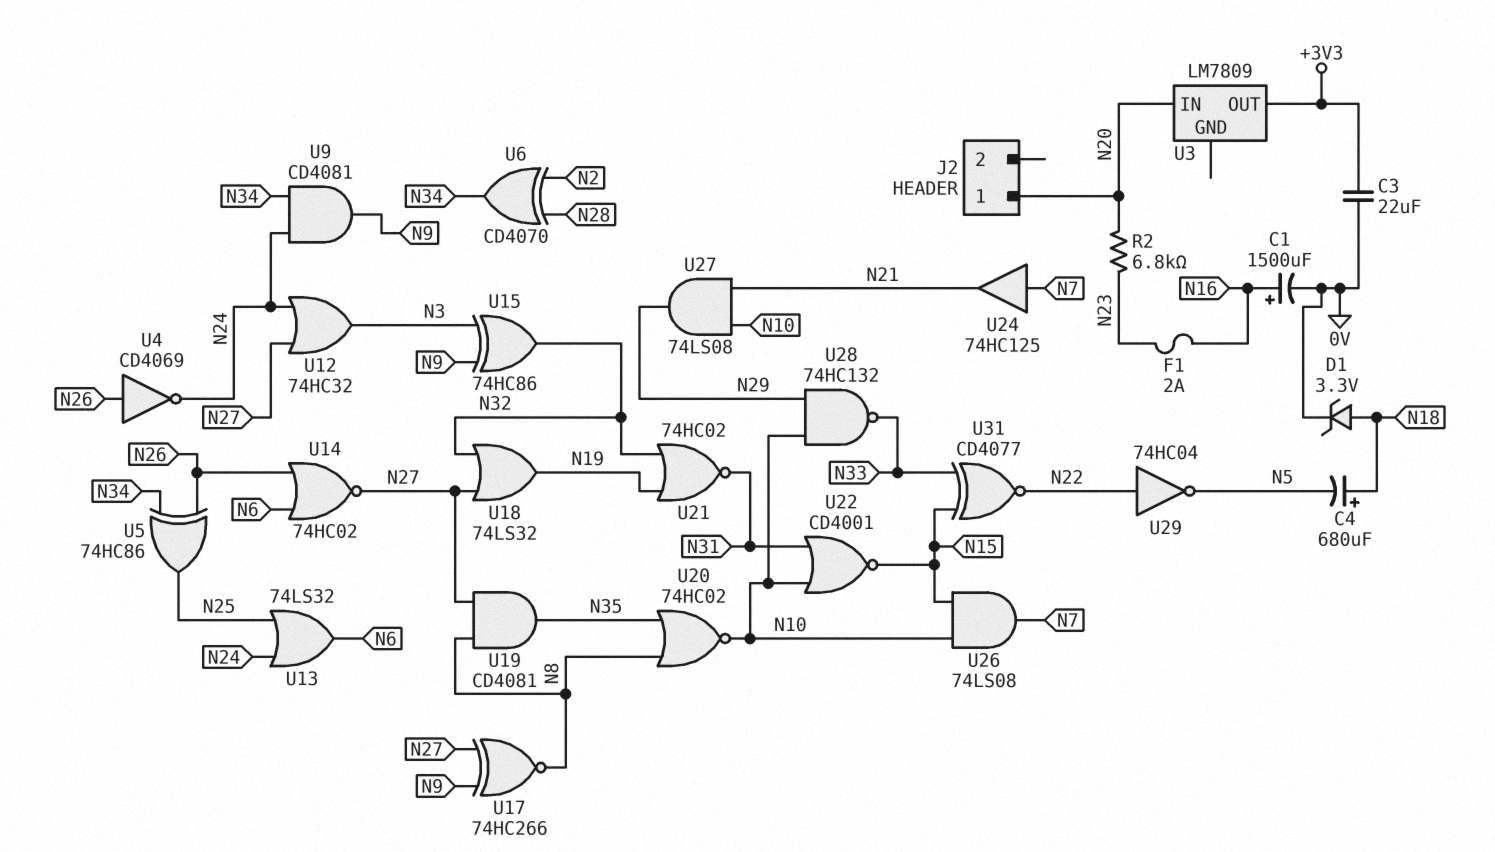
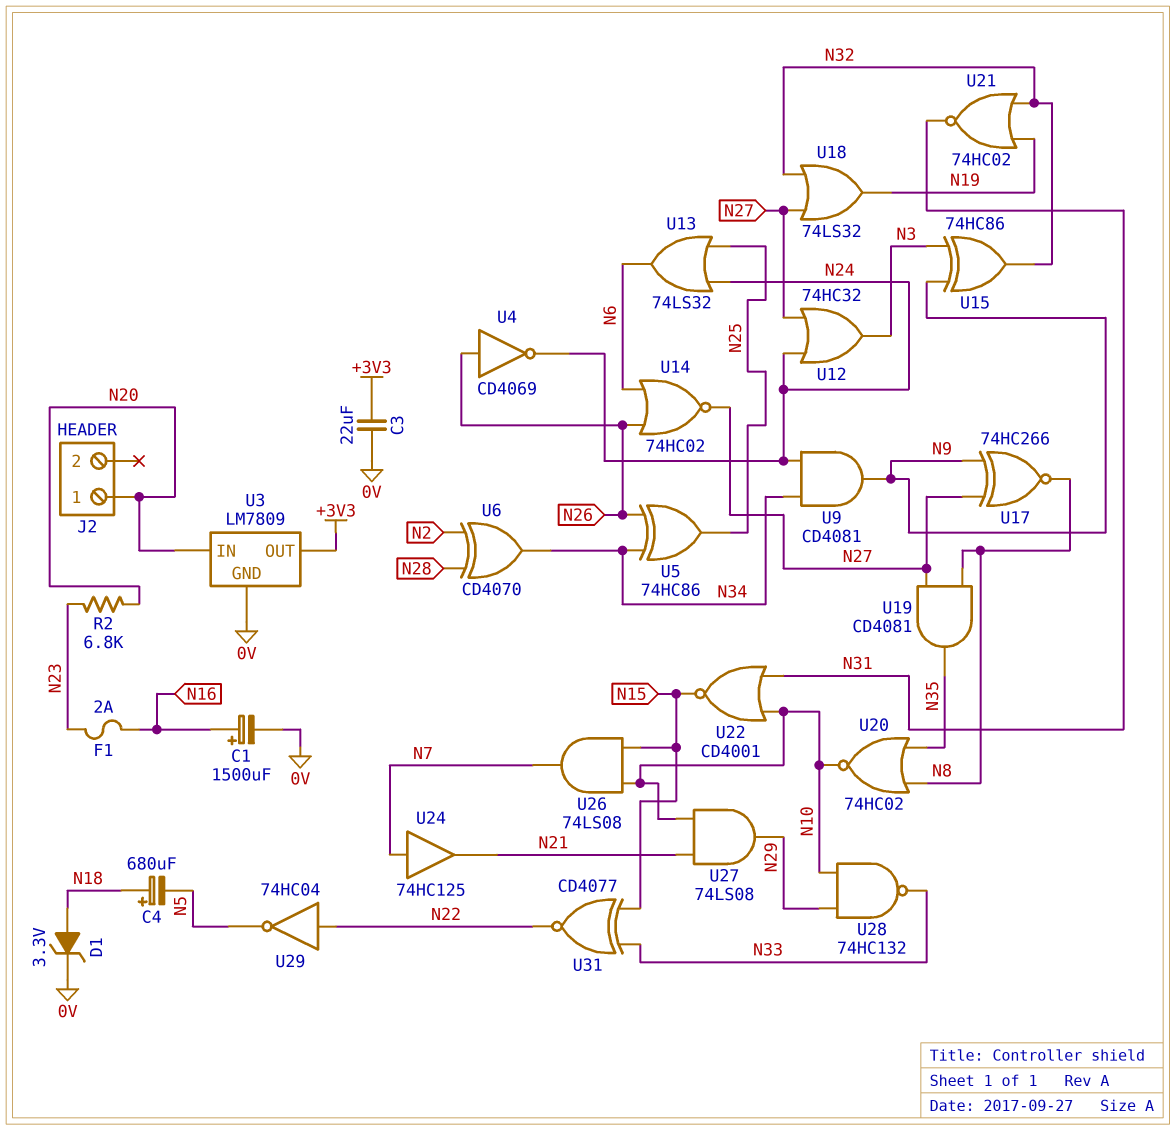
U3 pin GND: none -> 0V

